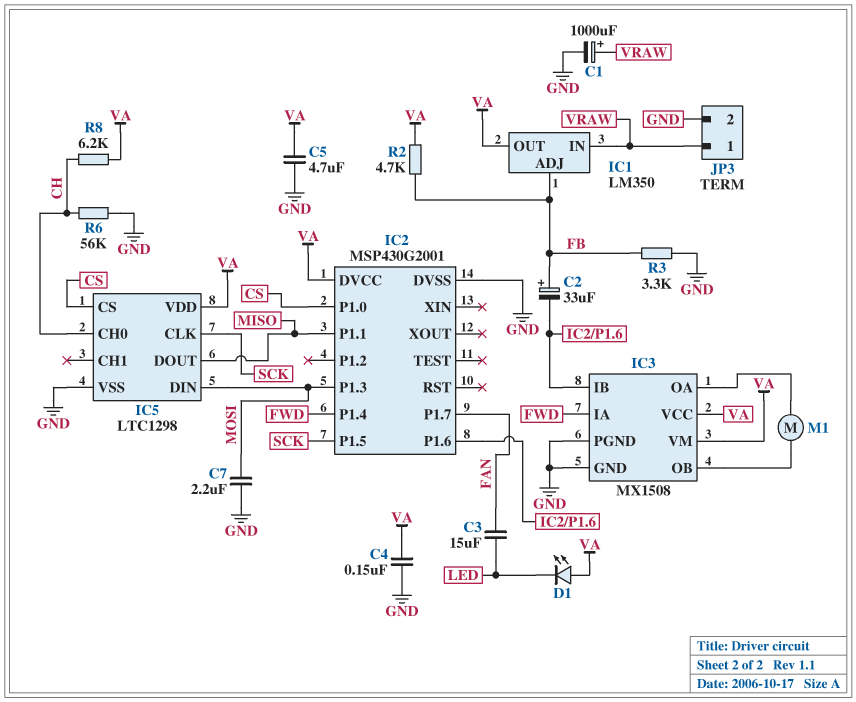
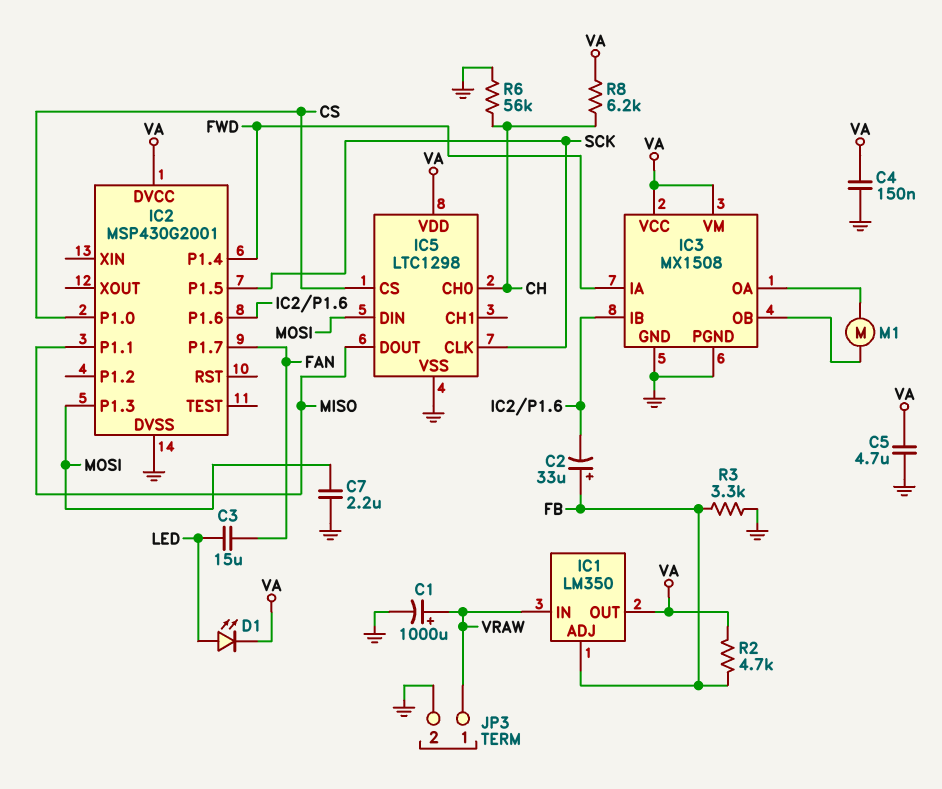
D1: LED (A VA, K LED) -> LED (A LED, K VA)

